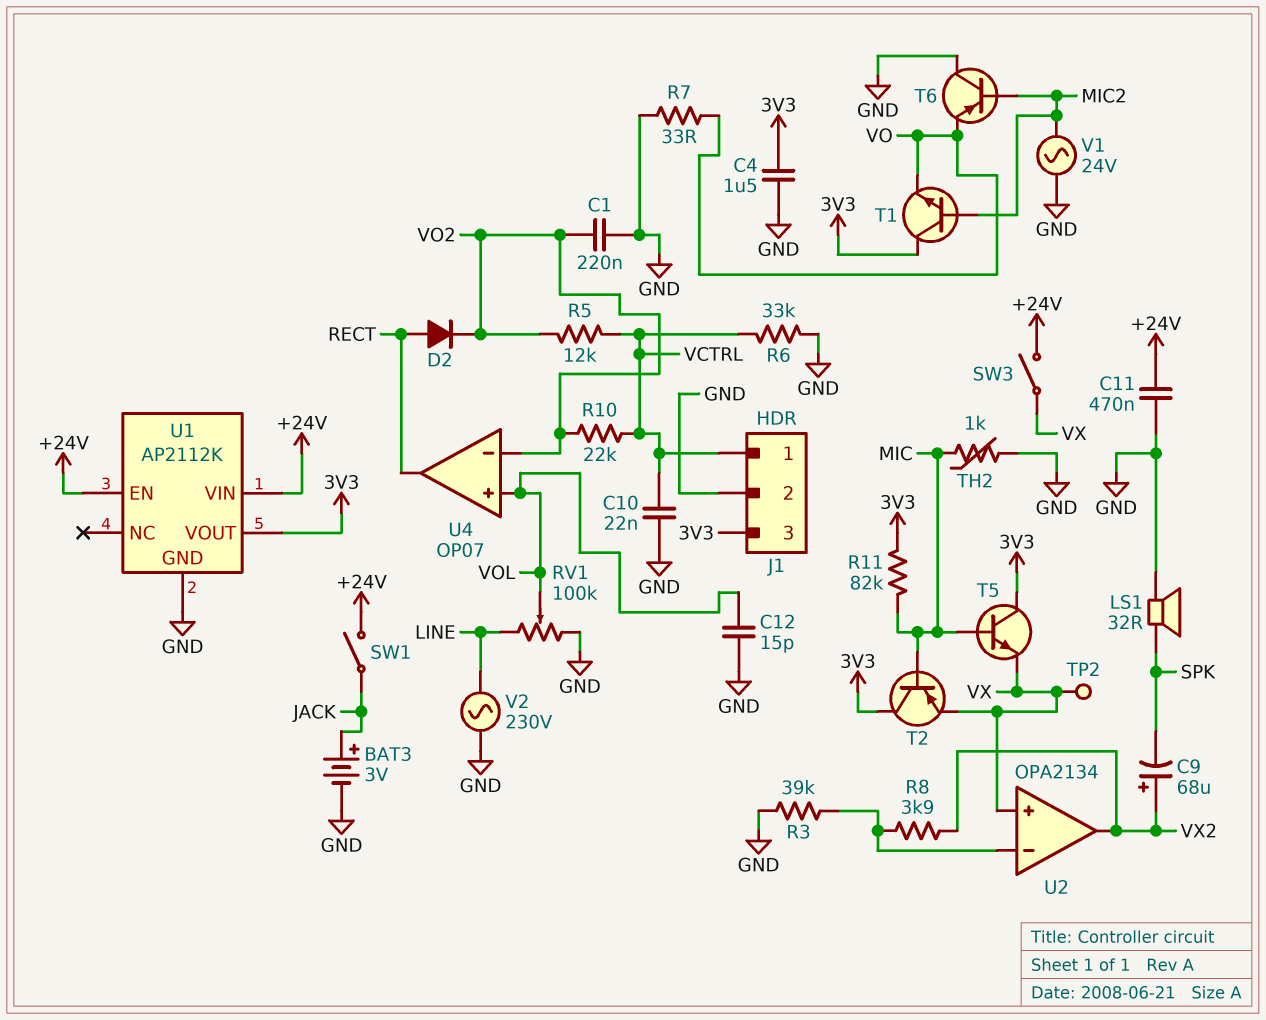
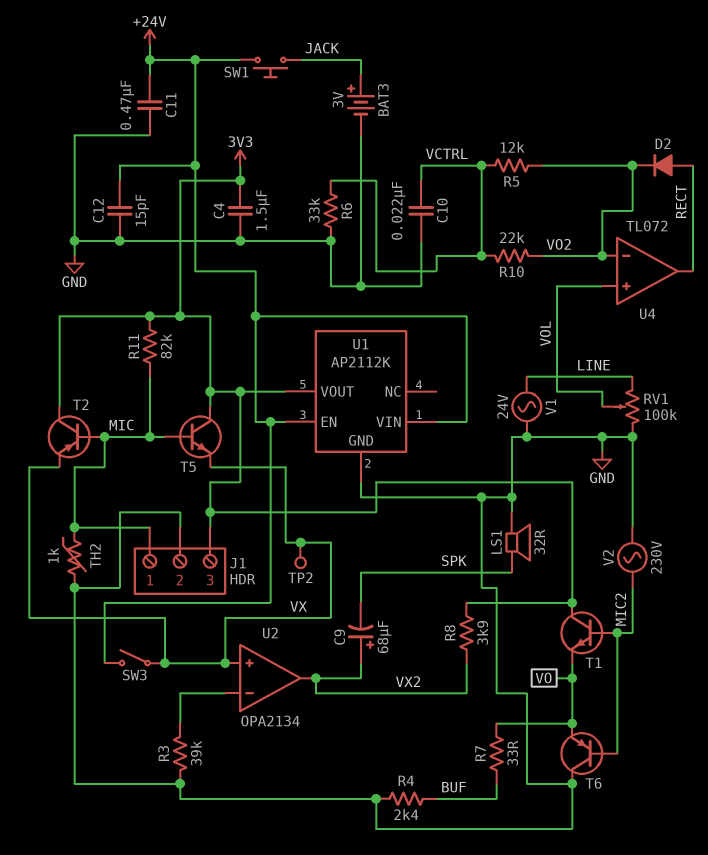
C1: 220nF (GND, VO2) -> none
C12: 15pF (GND, VOL) -> 15pF (+24V, GND)
J1 pin 1: VCTRL -> MIC
R4: none -> 2.4k (BUF, GND)
R7: 33 (GND, VO) -> 33 (BUF, VO)
R8: 3.9k (U2/in-, VX2) -> 3.9k (3V3, VX2)
SW1: switch (+24V, JACK) -> button (+24V, JACK)
U4: OP07 -> TL072
V1: AC 24V (GND, MIC2) -> AC 24V (GND, LINE)
V2: AC 230V (GND, LINE) -> AC 230V (GND, MIC2)

